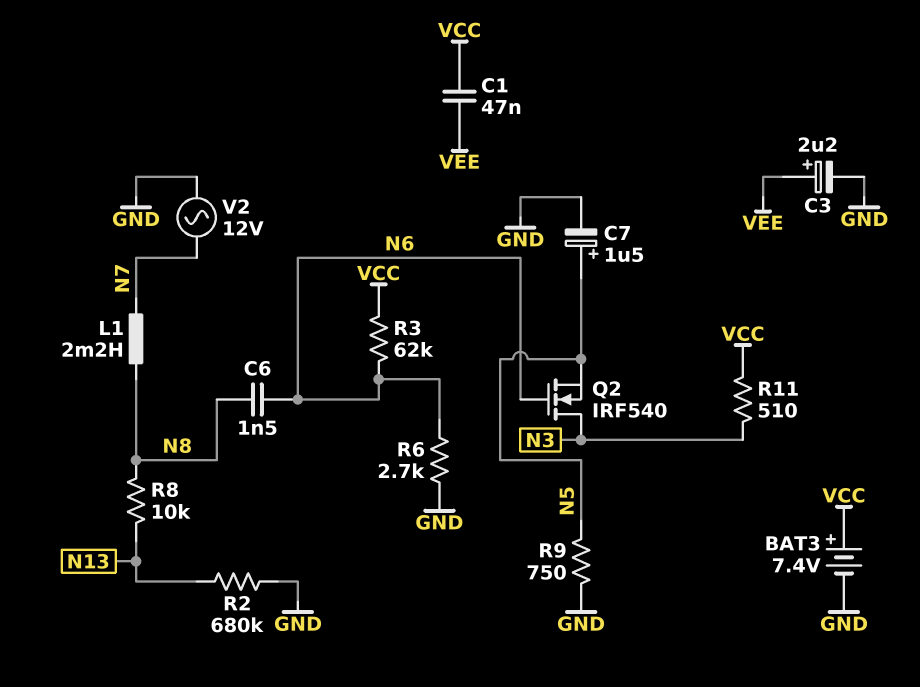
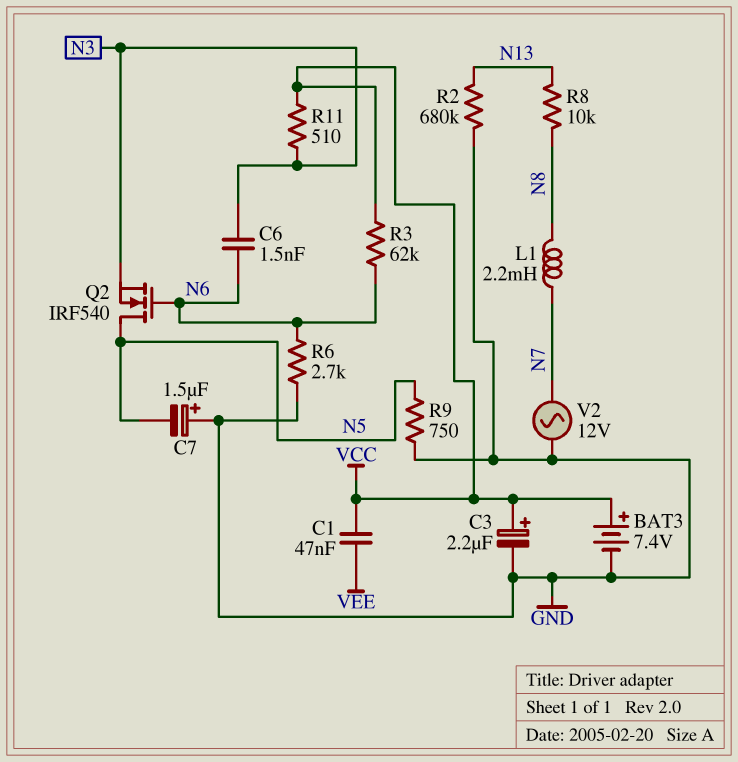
C3: 2.2uF (plus VEE, minus GND) -> 2.2uF (plus VCC, minus GND)
C6: 1.5nF (N6, N8) -> 1.5nF (N3, N6)
C7: 1.5uF (plus N5, minus GND) -> 1.5uF (plus GND, minus N5)
Q2: NMOS IRF540 (G N6, D N3, S N5) -> NMOS IRF540 (G N6, D N5, S N3)

